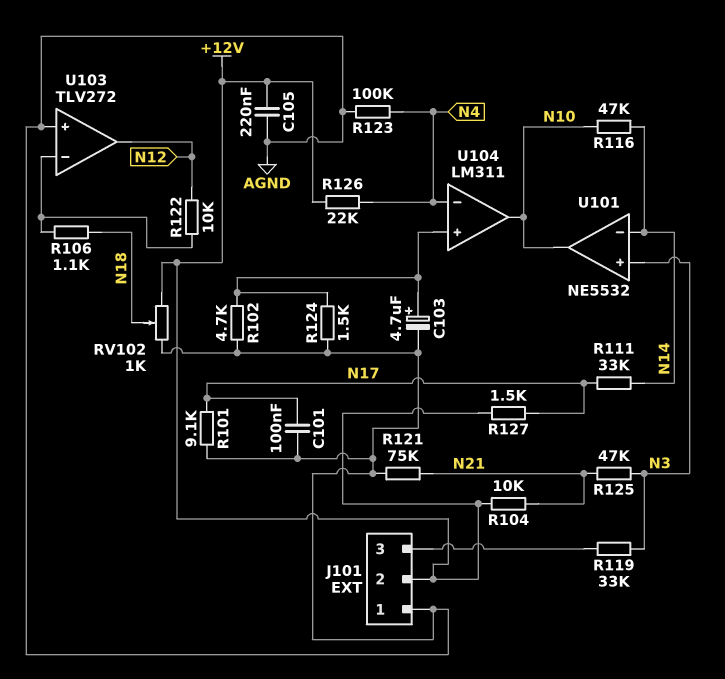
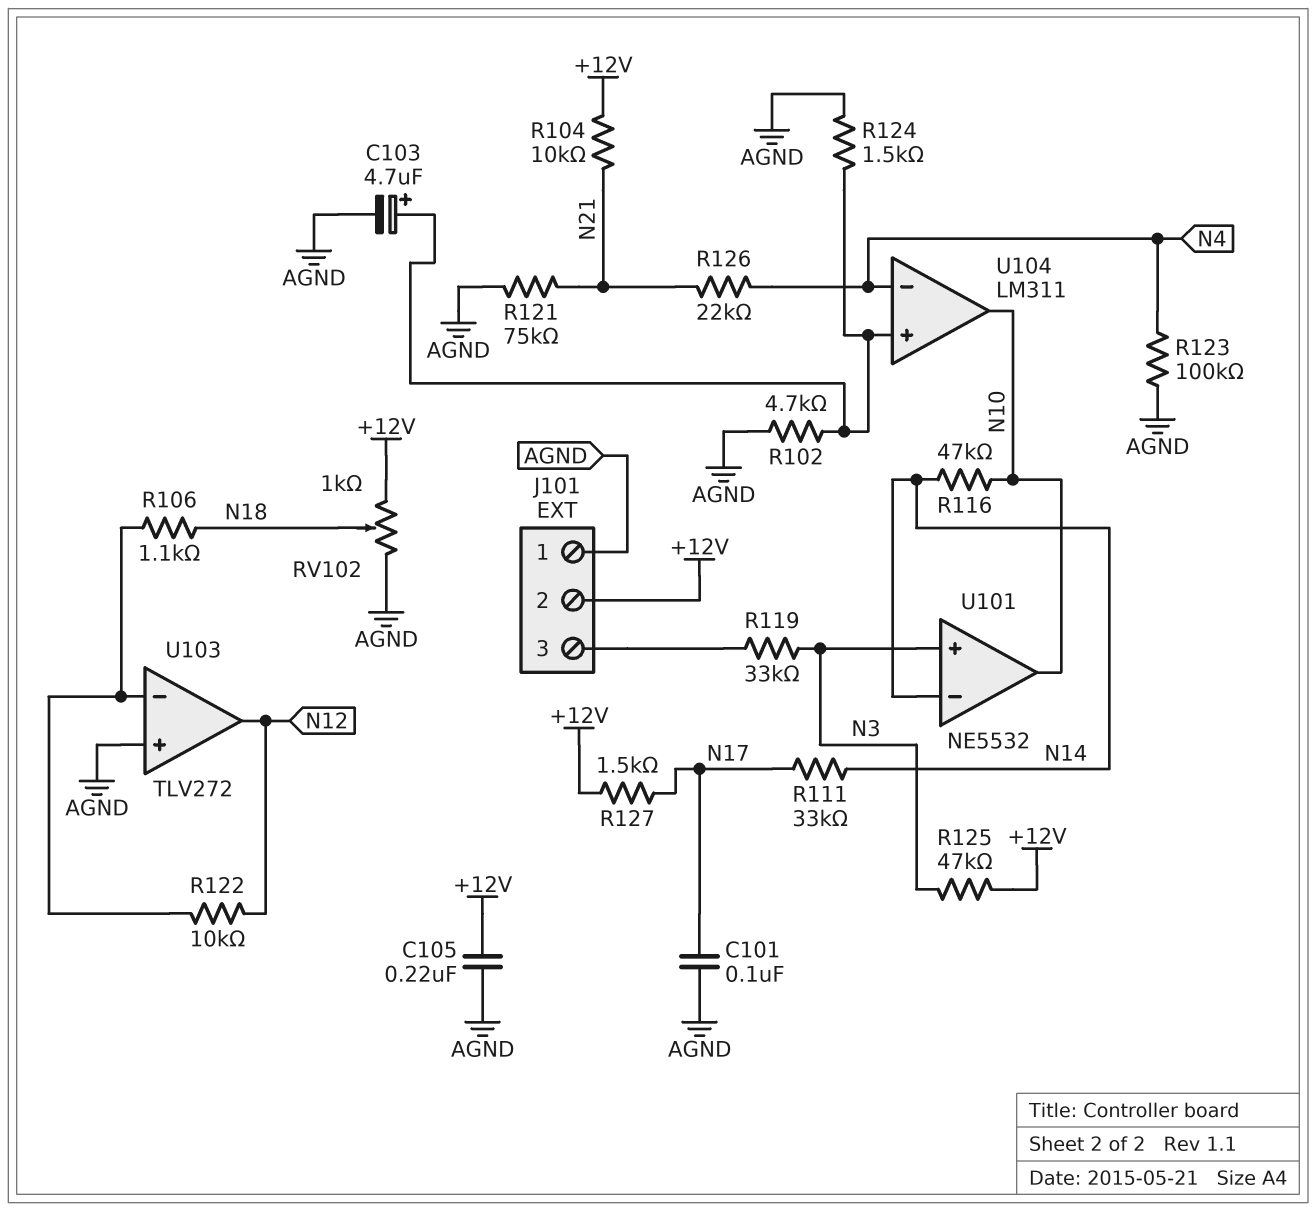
R101: 9.1k (AGND, N17) -> none
R125: 47k (N3, N21) -> 47k (+12V, N3)
R126: 22k (+12V, N4) -> 22k (N4, N21)

